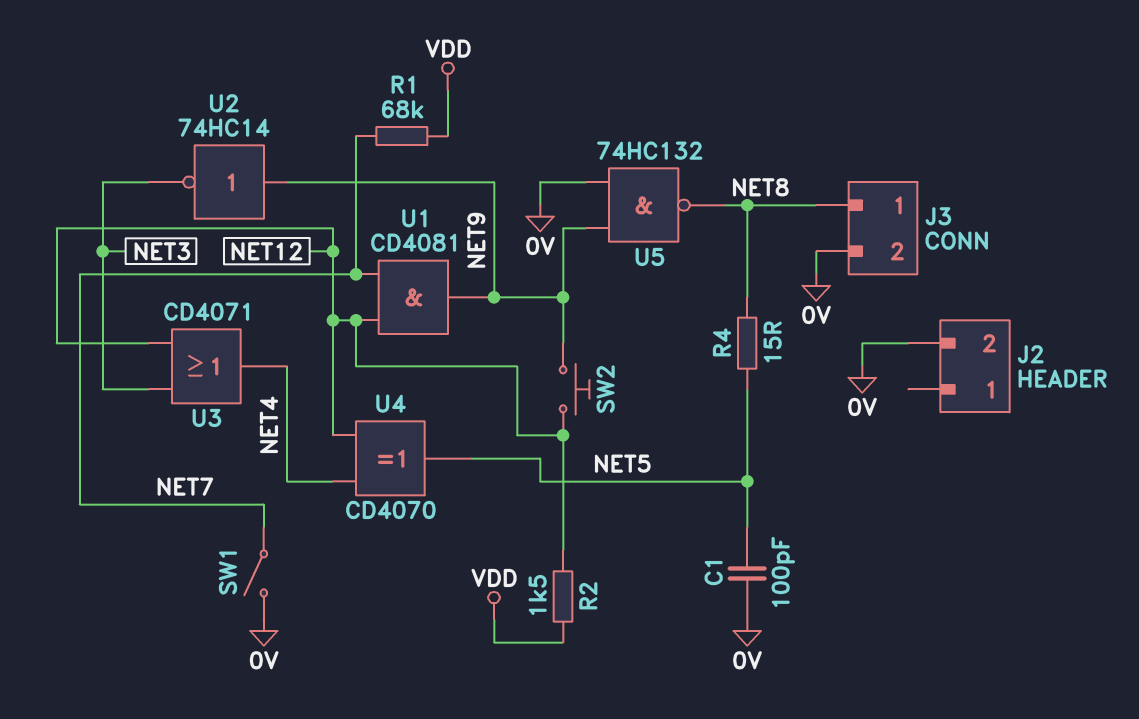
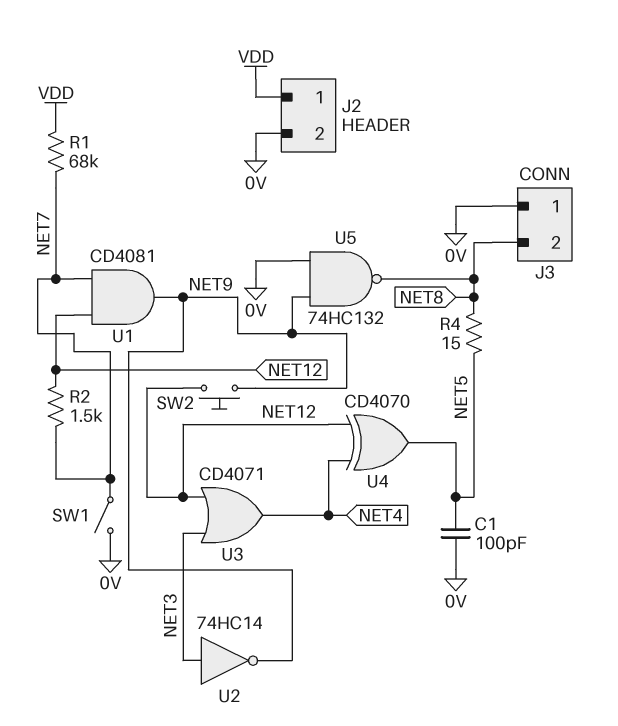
J2 pin 1: none -> VDD
J3 pin 1: NET8 -> 0V
J3 pin 2: 0V -> NET8
R2: 1.5k (NET12, VDD) -> 1.5k (NET7, NET12)
U2: NOT 74HC14 (in NET9, out NET3) -> NOT 74HC14 (in NET3, out NET9)

